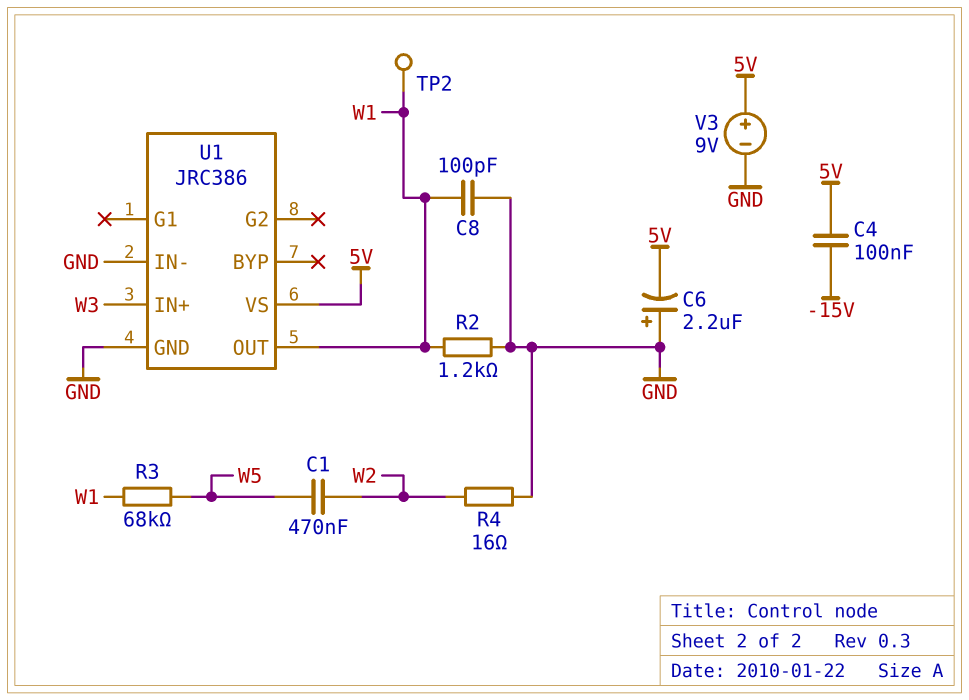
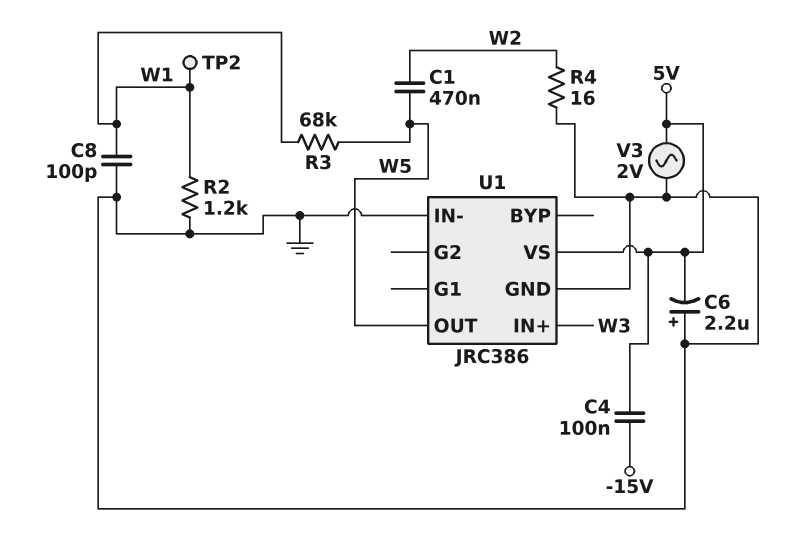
U1 pin OUT: W1 -> W5
V3: 9V (plus 5V, minus GND) -> AC 2V (5V, GND)

